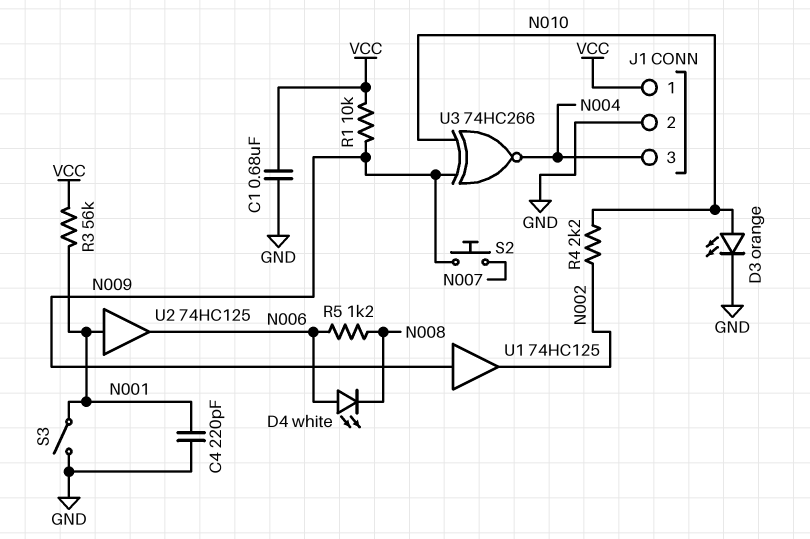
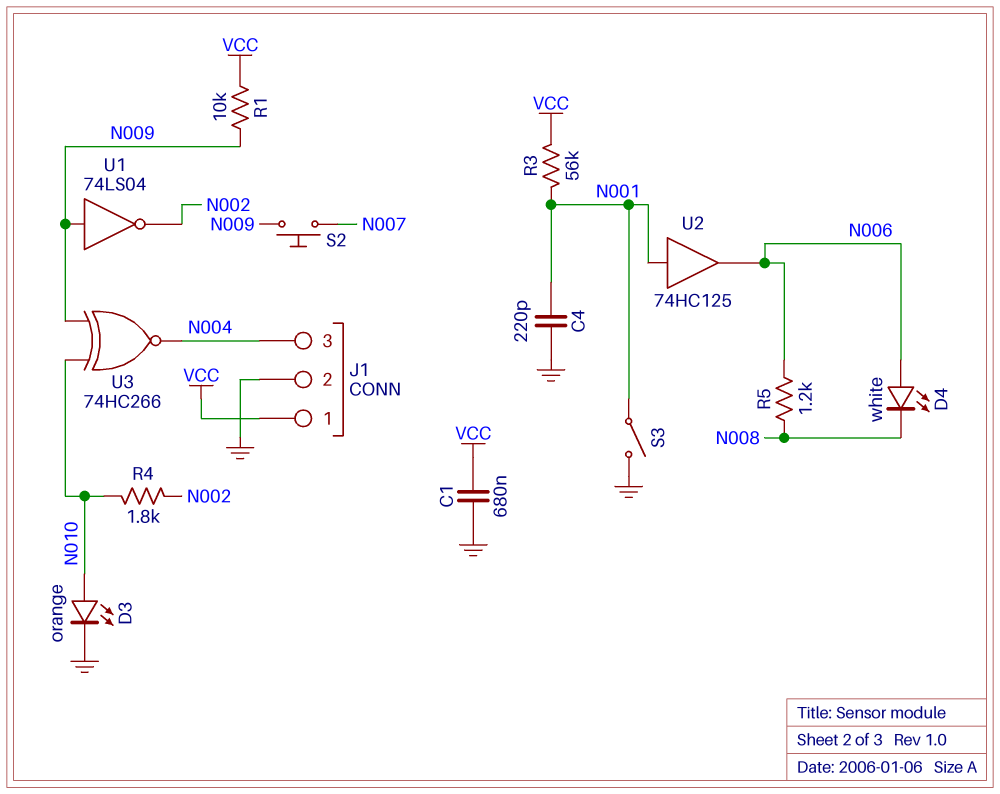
R4: 2.2k (N002, N010) -> 1.8k (N002, N010)
U1: buffer 74HC125 (in N009, out N002) -> NOT 74LS04 (in N009, out N002)

